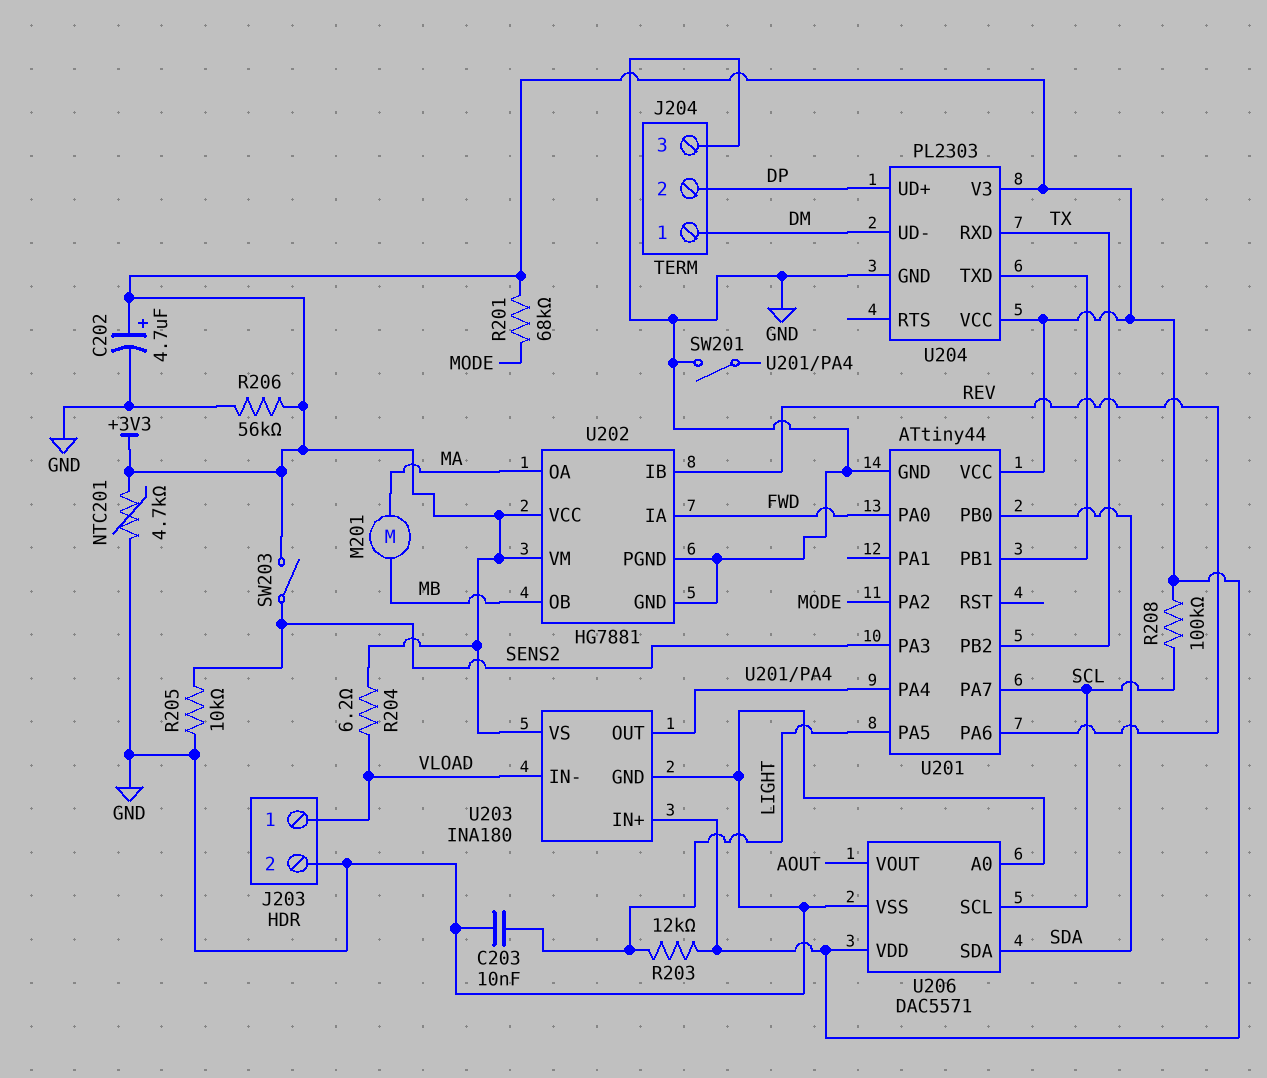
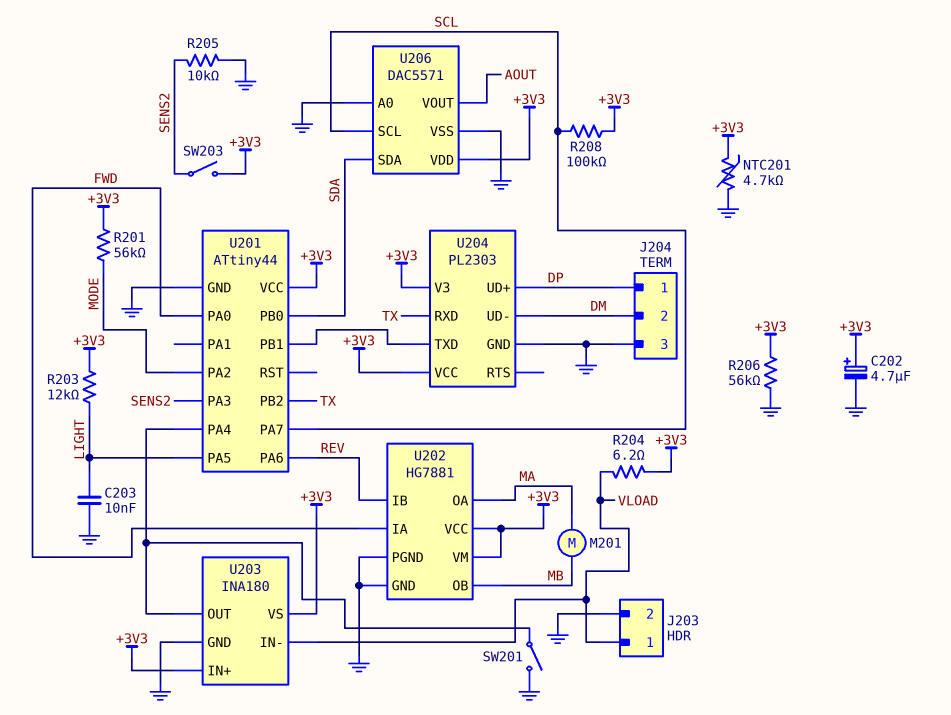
J204 pin 1: DM -> DP
J204 pin 2: DP -> DM
R201: 68k (+3V3, MODE) -> 56k (+3V3, MODE)

